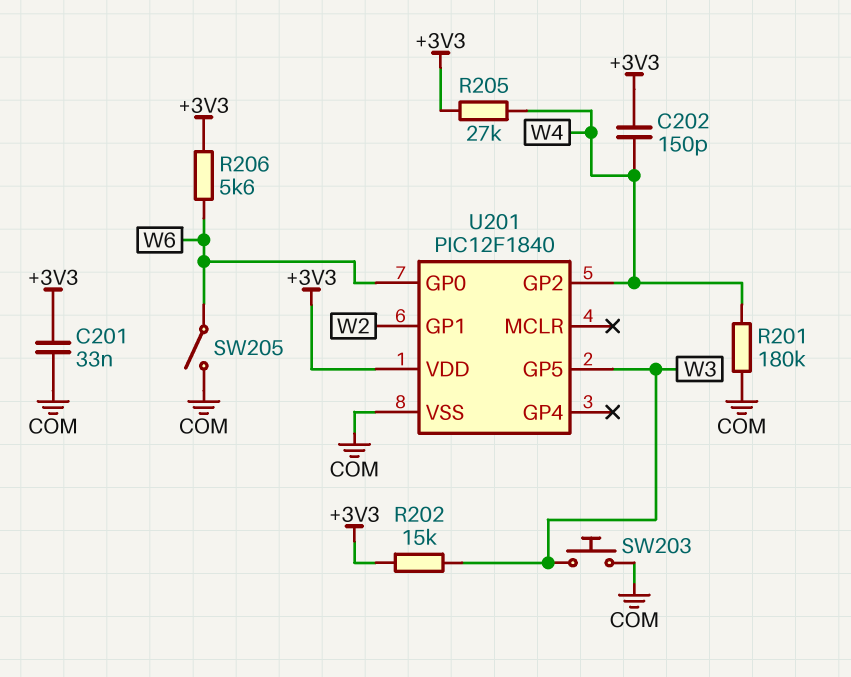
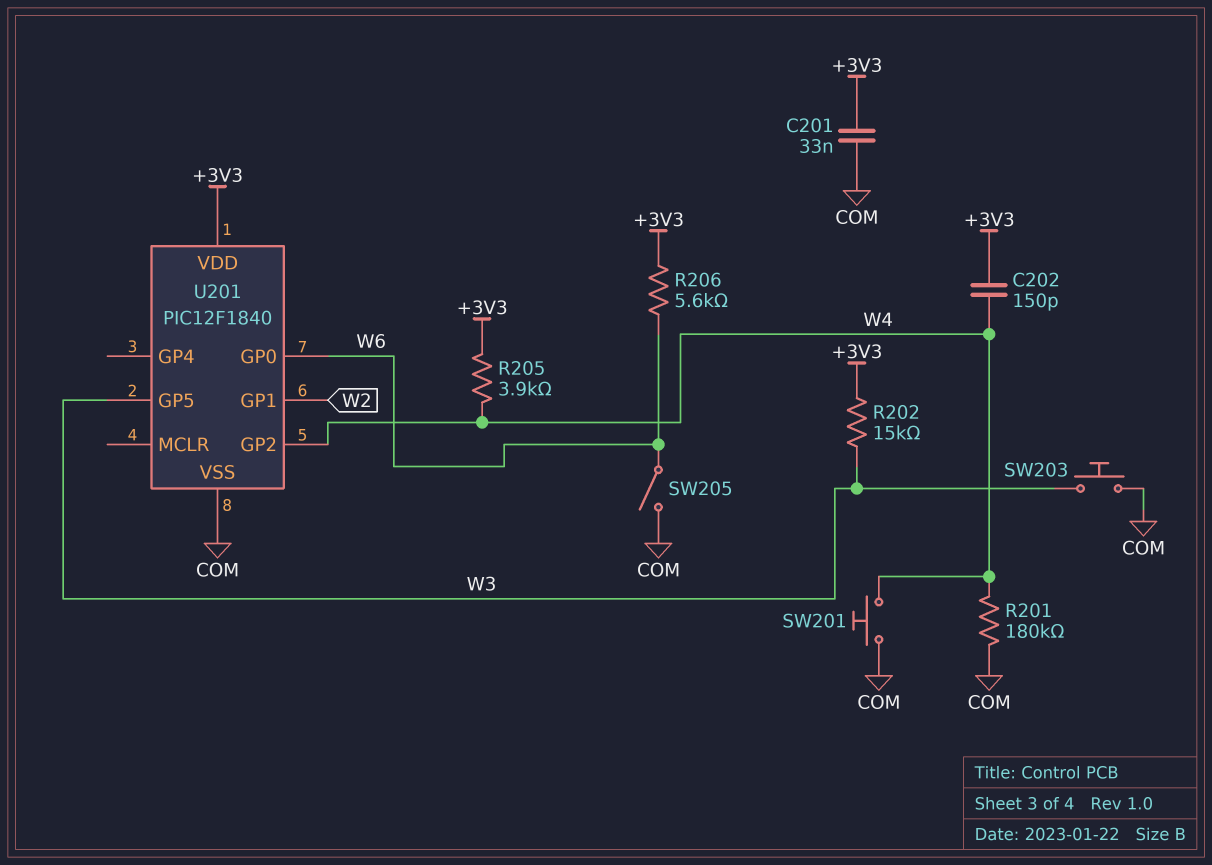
R205: 27k (+3V3, W4) -> 3.9k (+3V3, W4)
SW201: none -> button (COM, W4)

